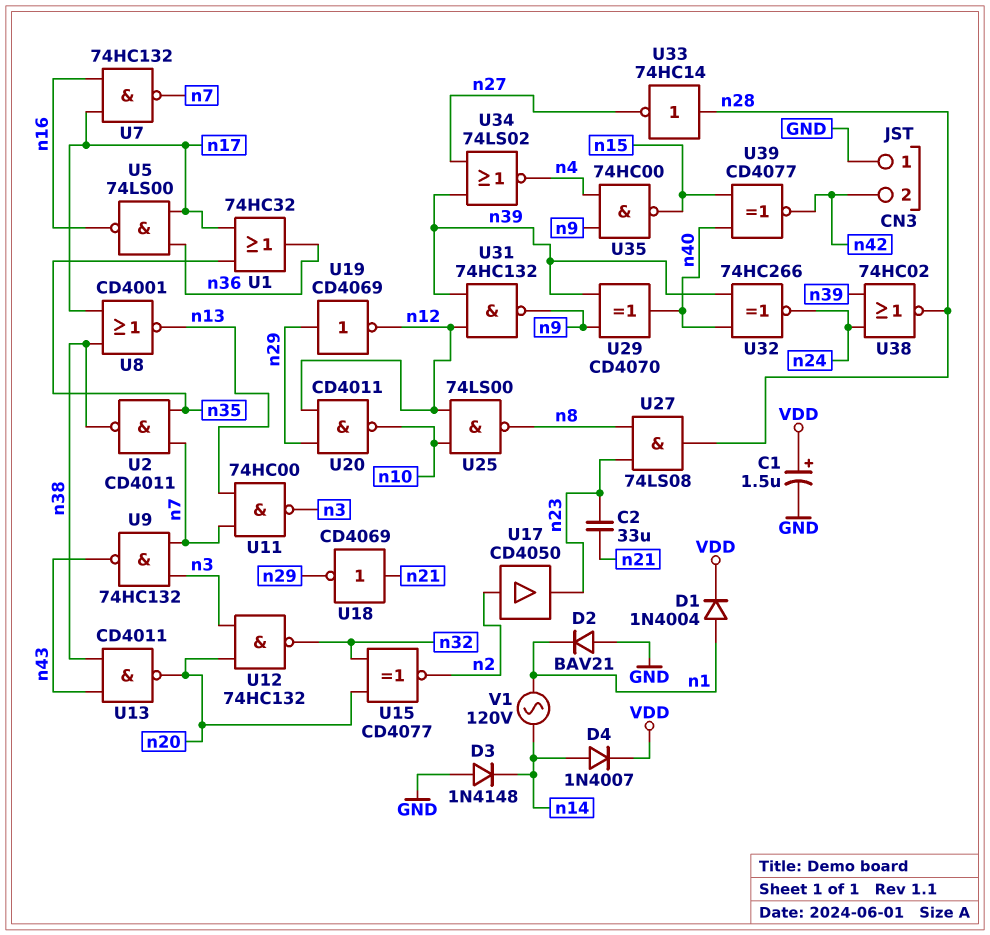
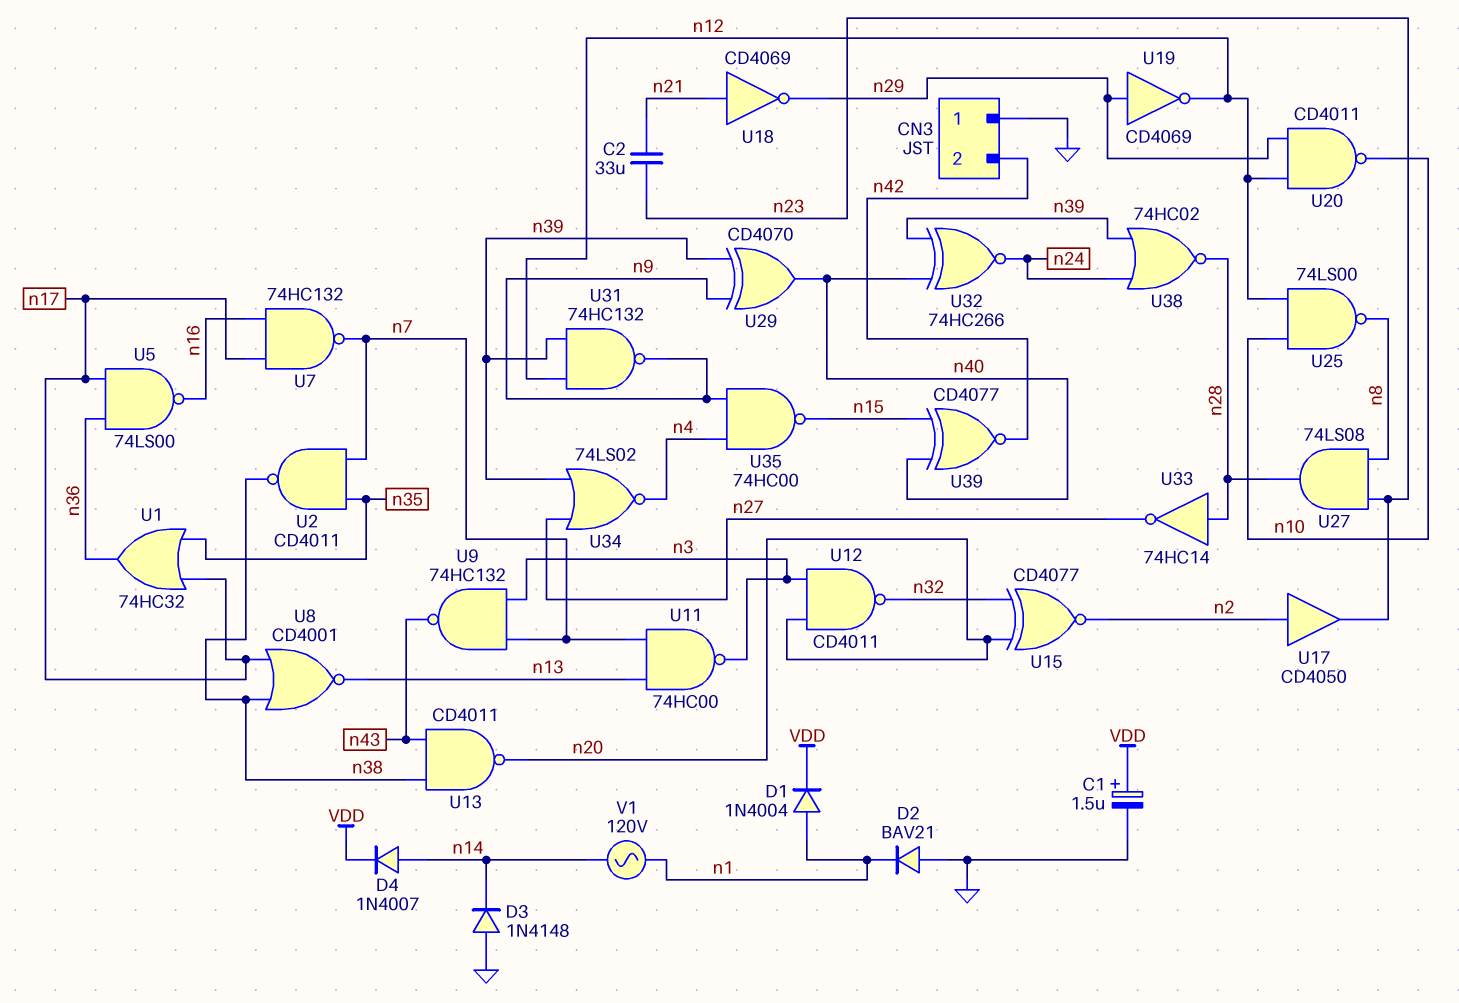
U12: NAND 74HC132 (in n3, in n20, out n32) -> NAND CD4011 (in n3, in n20, out n32)

